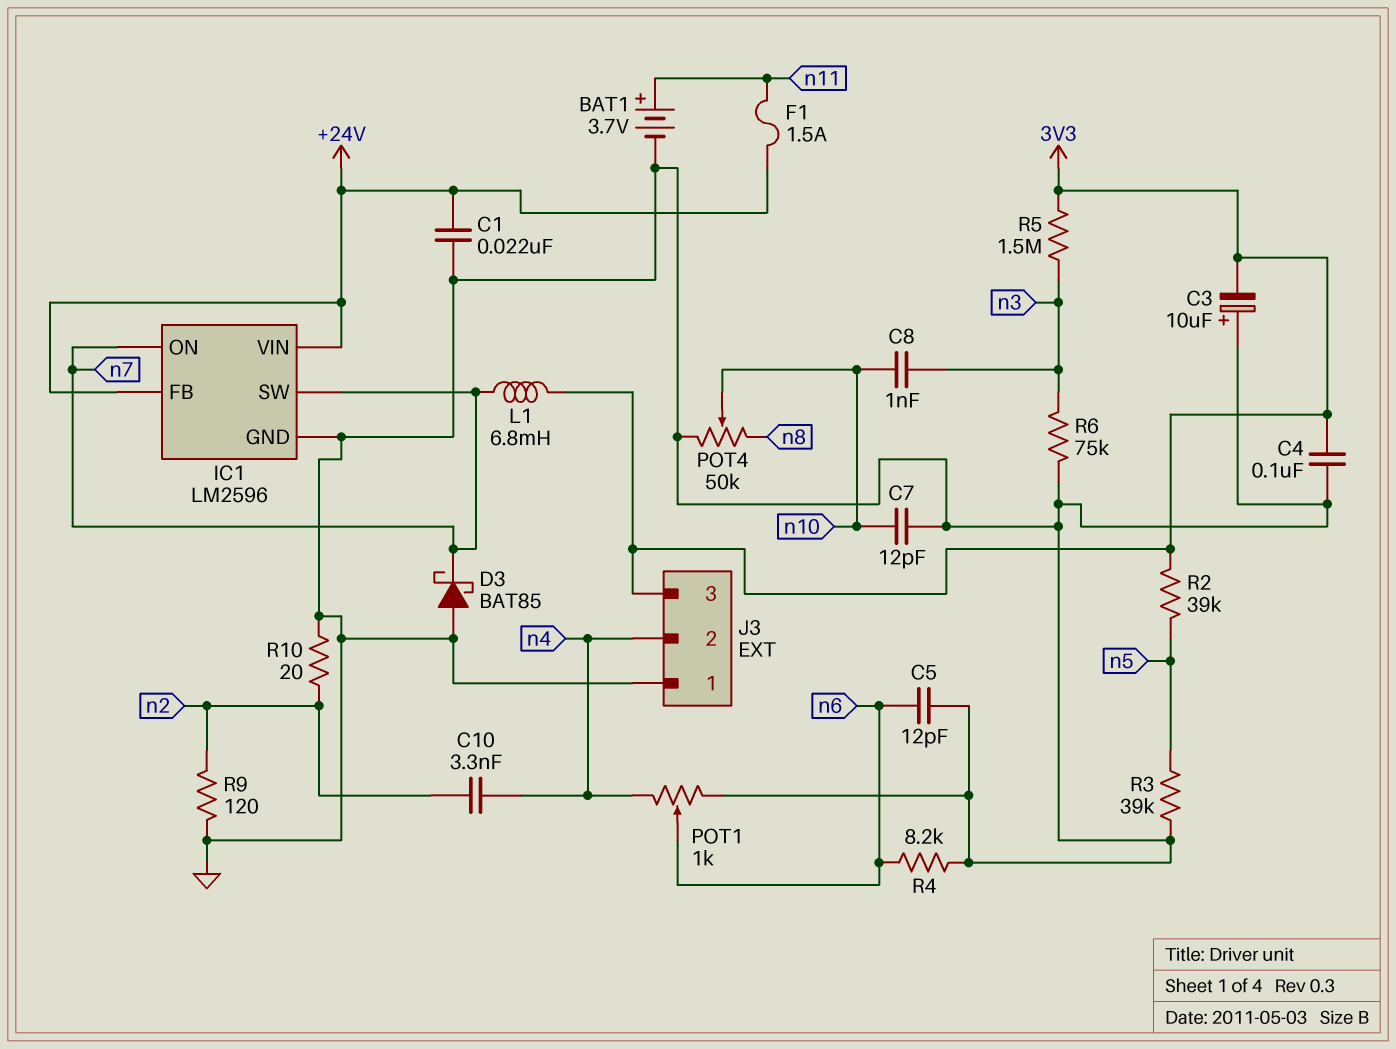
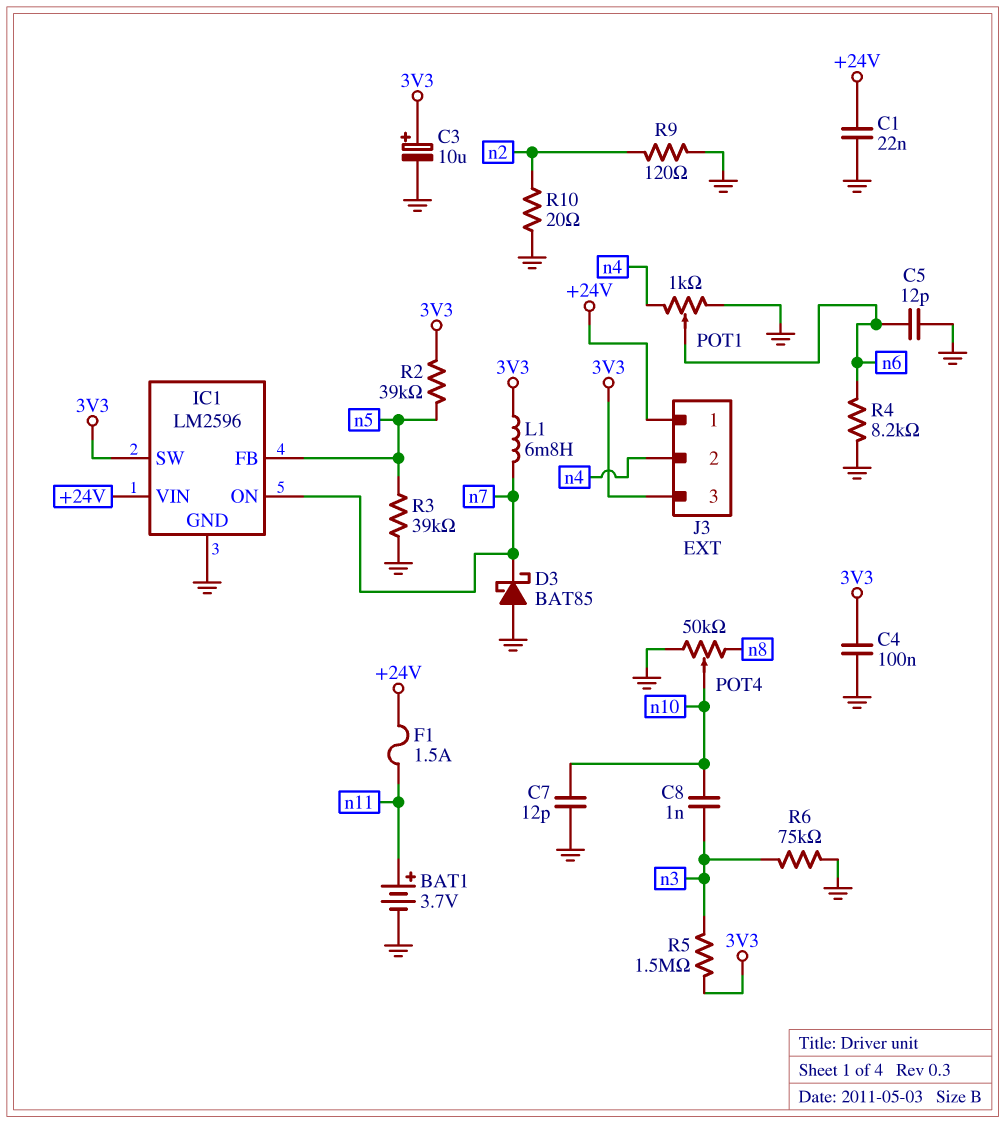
C3: 10uF (plus GND, minus 3V3) -> 10uF (plus 3V3, minus GND)
C10: 3.3nF (n2, n4) -> none
IC1 pin FB: +24V -> n5
IC1 pin SW: n7 -> 3V3
J3 pin 1: GND -> +24V

